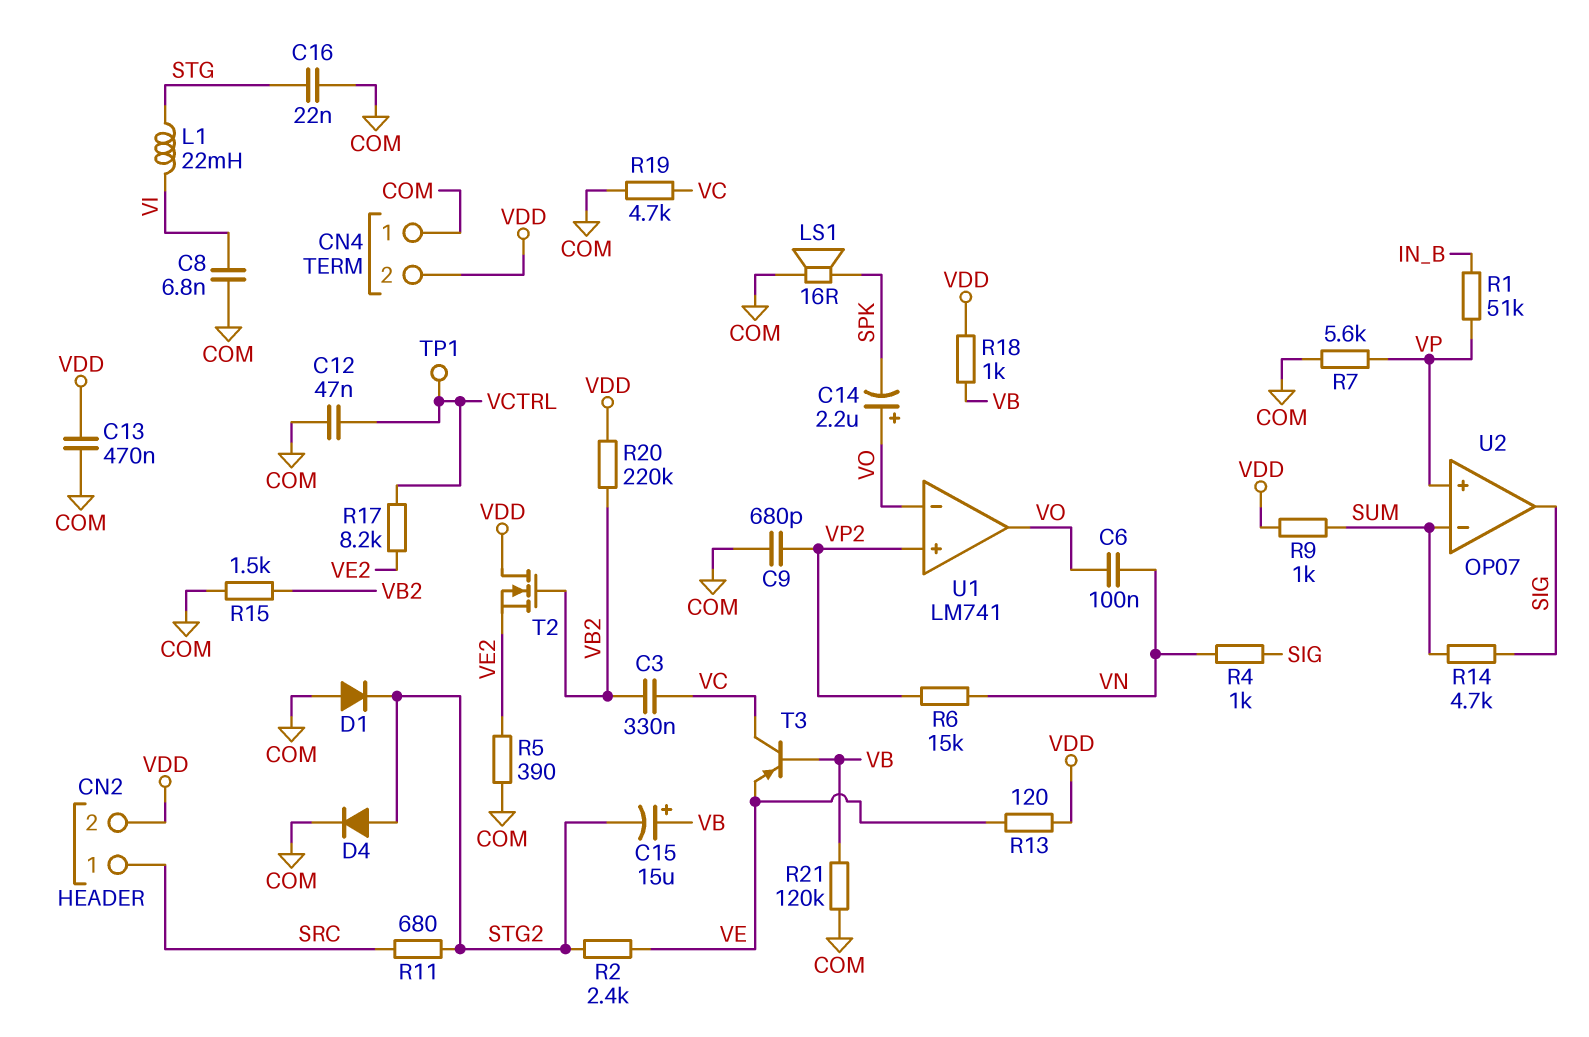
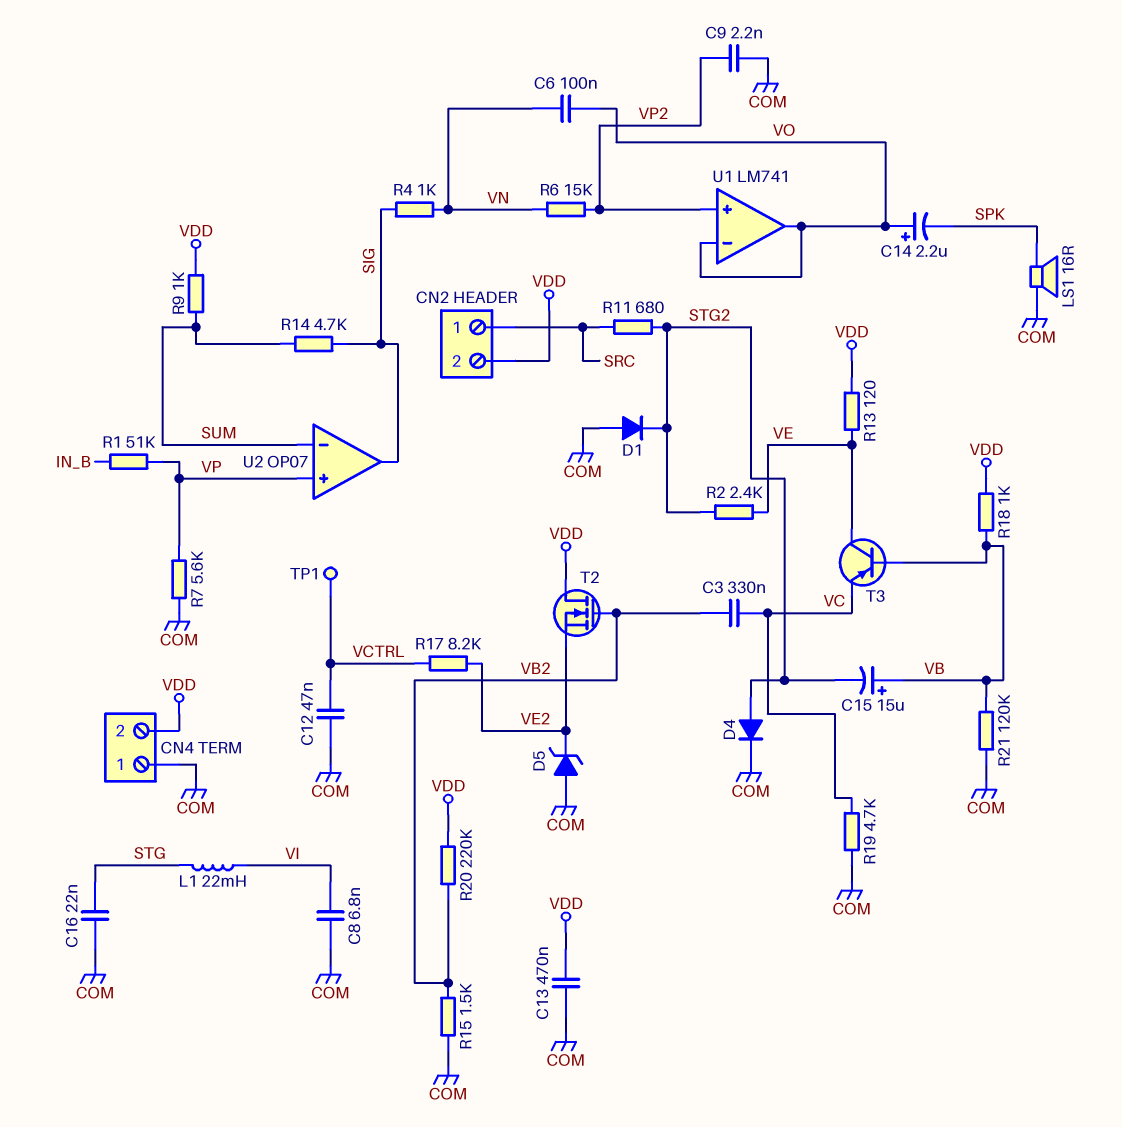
C9: 680pF (COM, VP2) -> 2.2nF (COM, VP2)
D5: none -> zener (A COM, K VE2)
R5: 390 (COM, VE2) -> none
T3: PNP (B VB, C VC, E VE) -> PNP (B VB, C VE, E VC)

